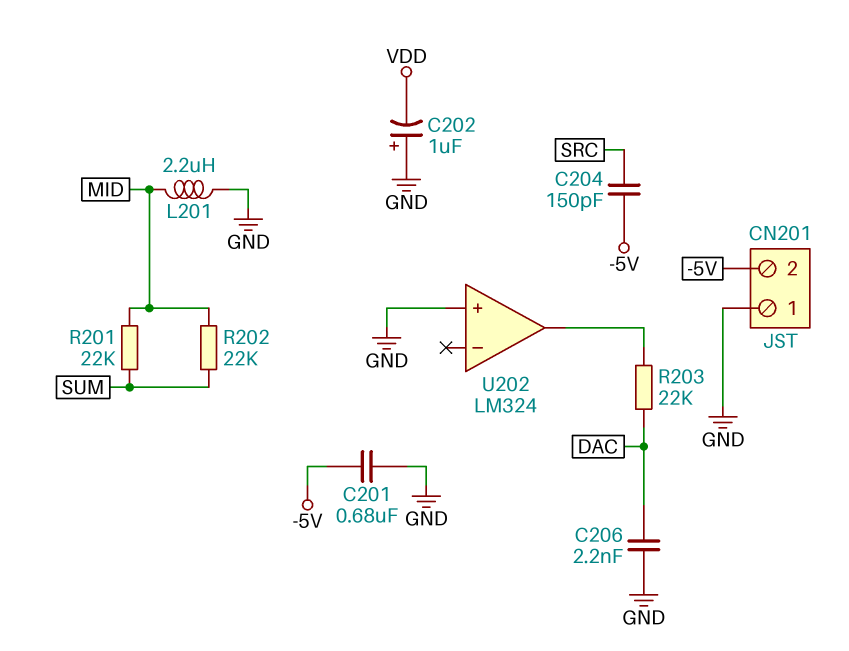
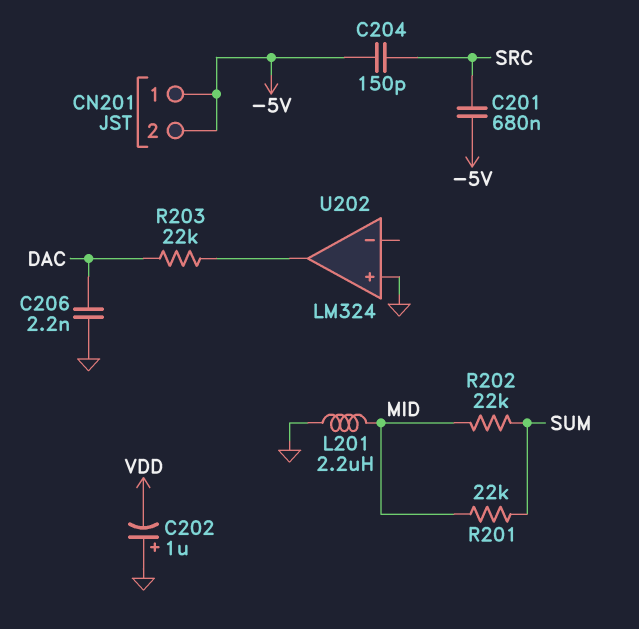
C201: 680nF (-5V, GND) -> 680nF (-5V, SRC)
CN201 pin 1: GND -> -5V

